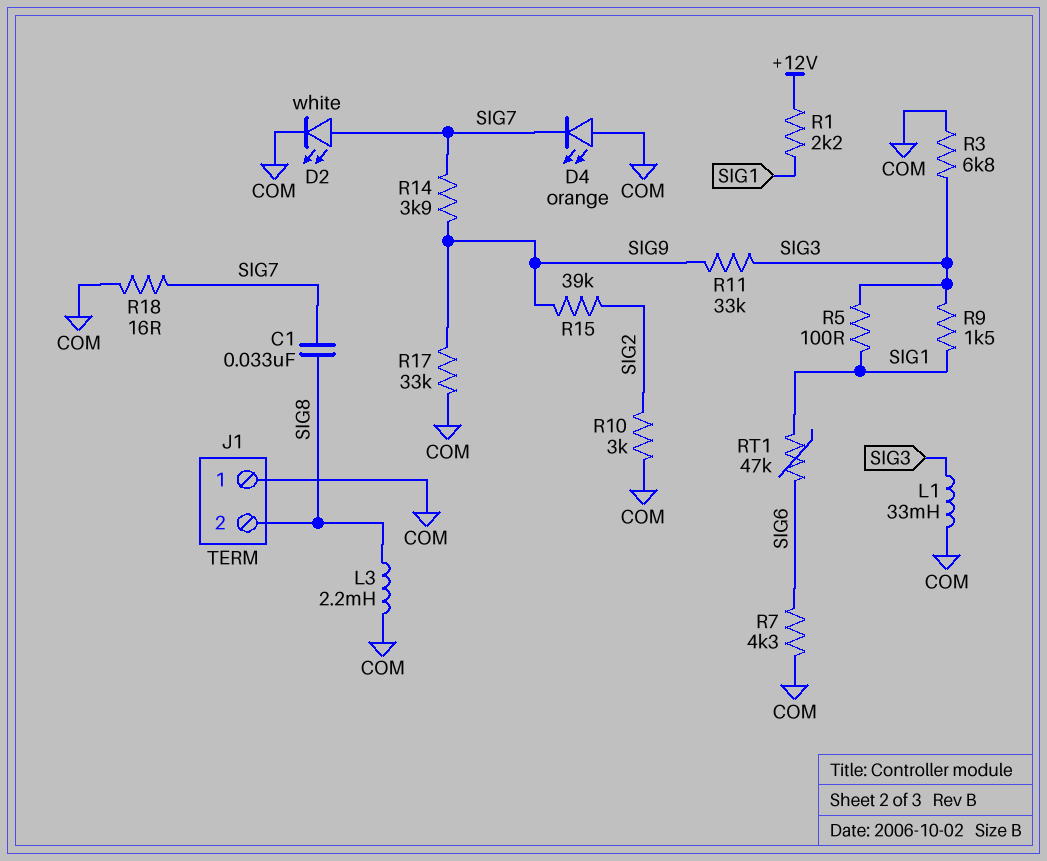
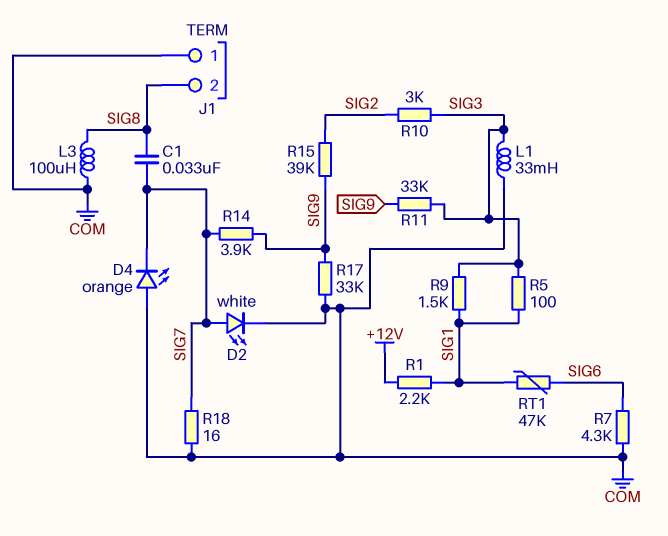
L3: 2.2mH (COM, SIG8) -> 100uH (COM, SIG8)
R3: 6.8k (COM, SIG3) -> none
R10: 3k (COM, SIG2) -> 3k (SIG2, SIG3)

